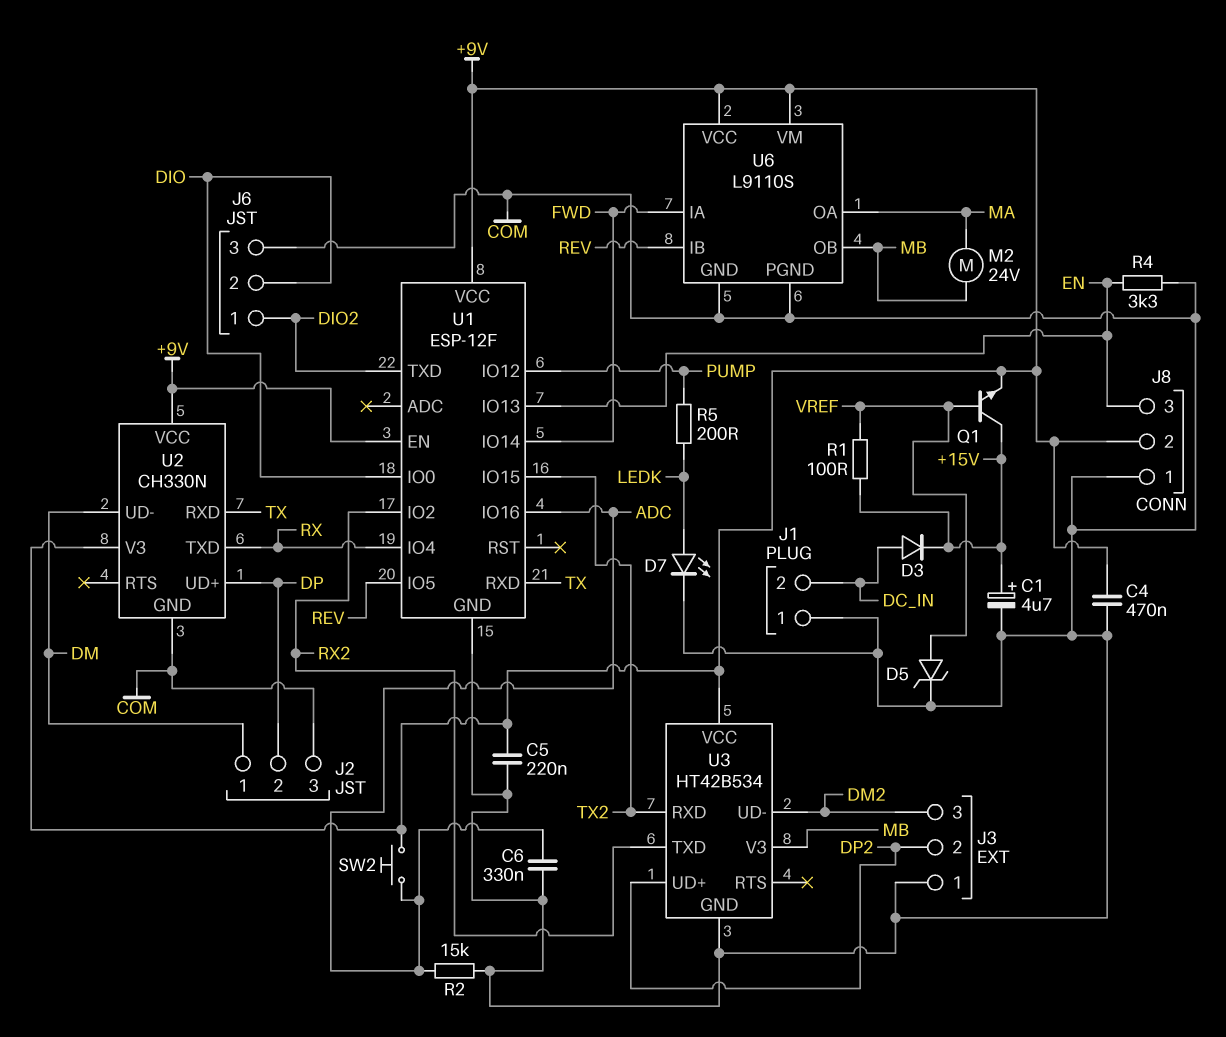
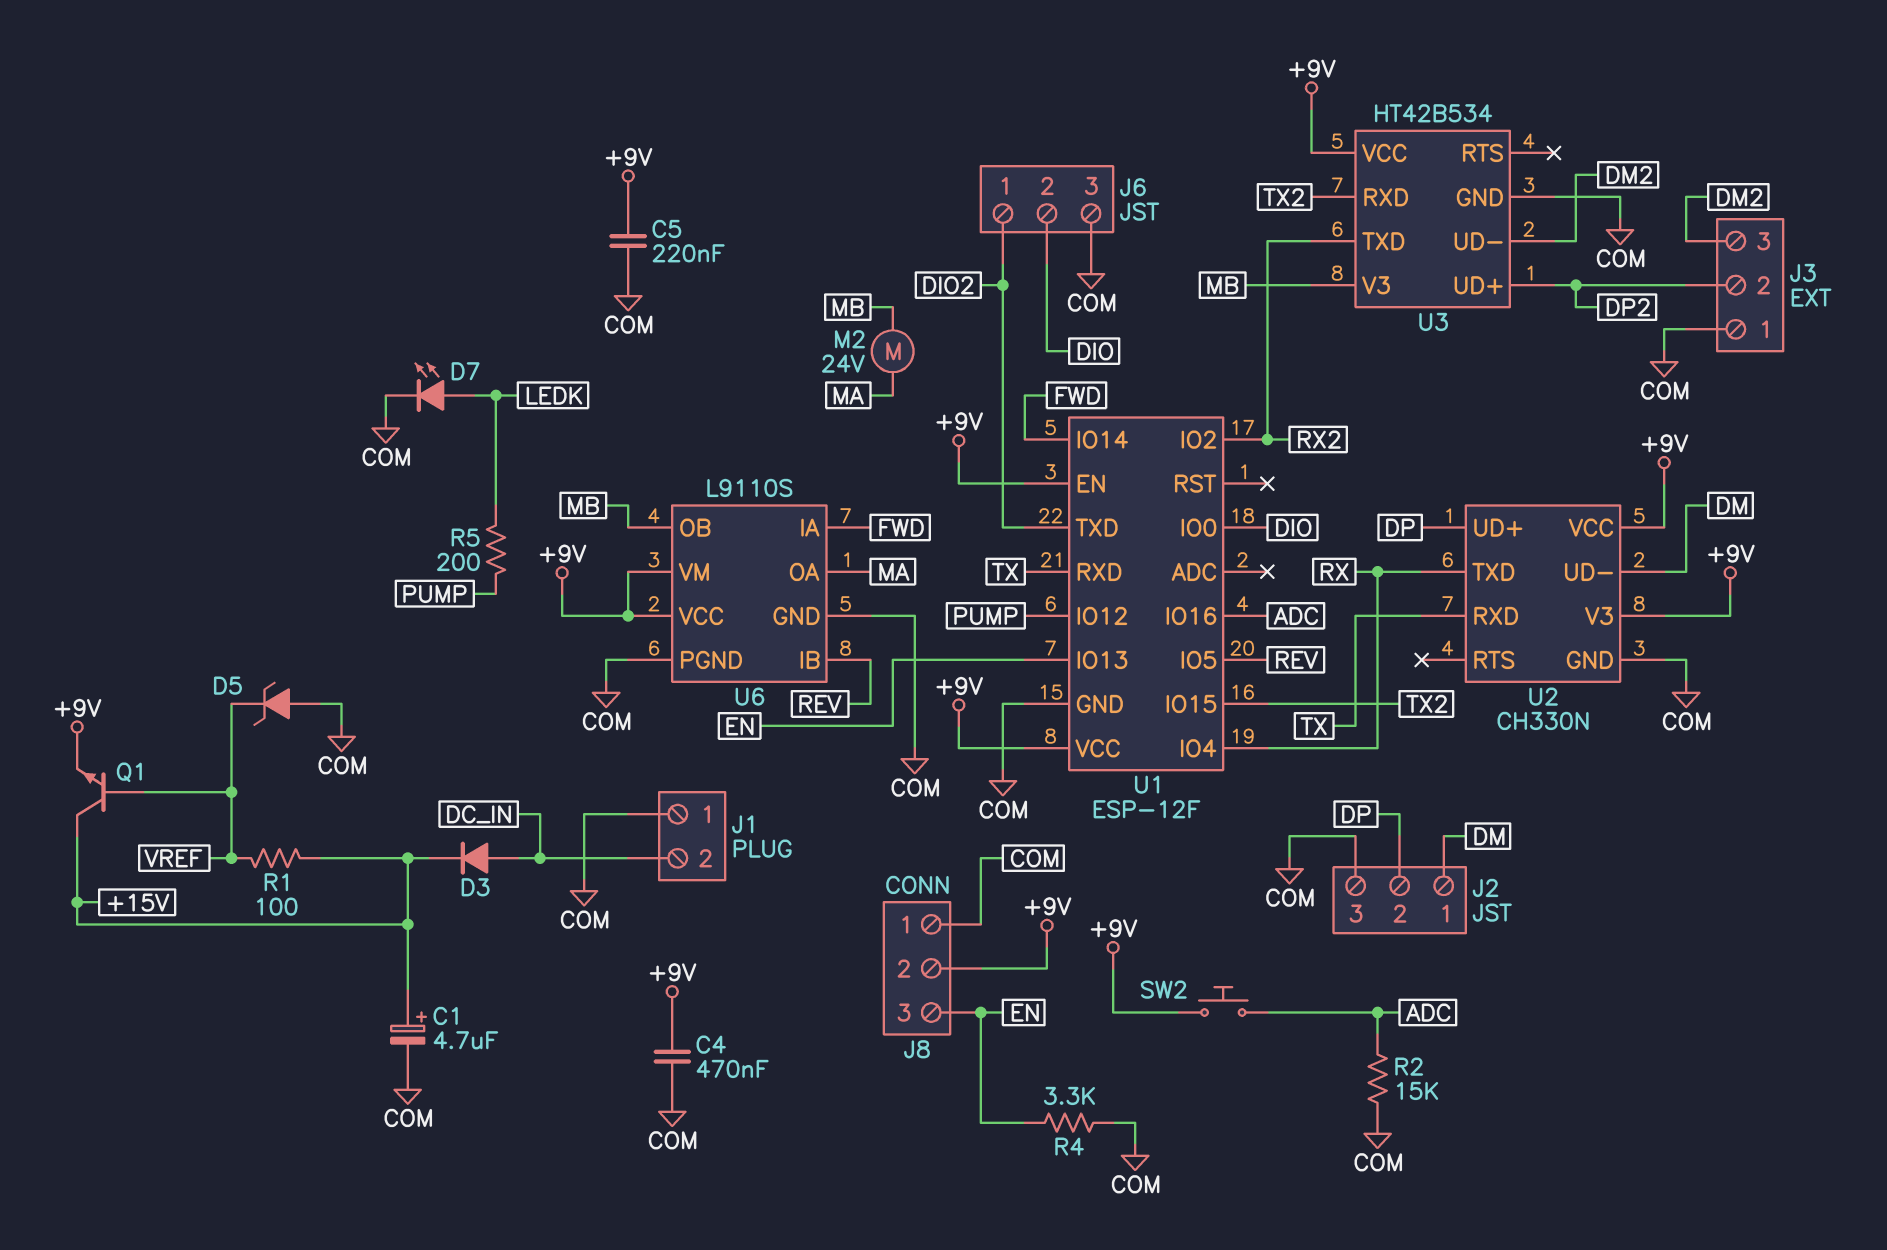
C6: 330nF (ADC, COM) -> none
D5: zener (A VREF, K COM) -> zener (A COM, K VREF)

